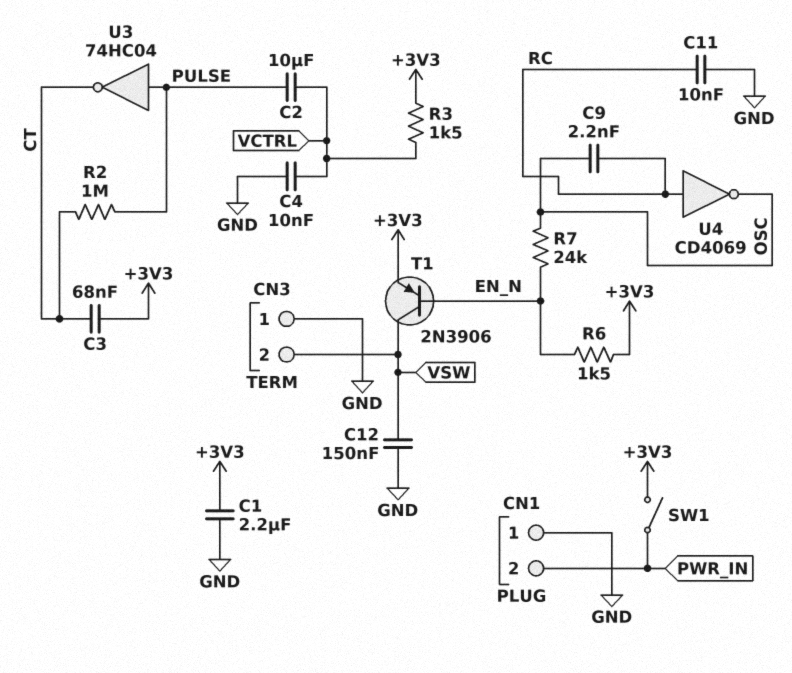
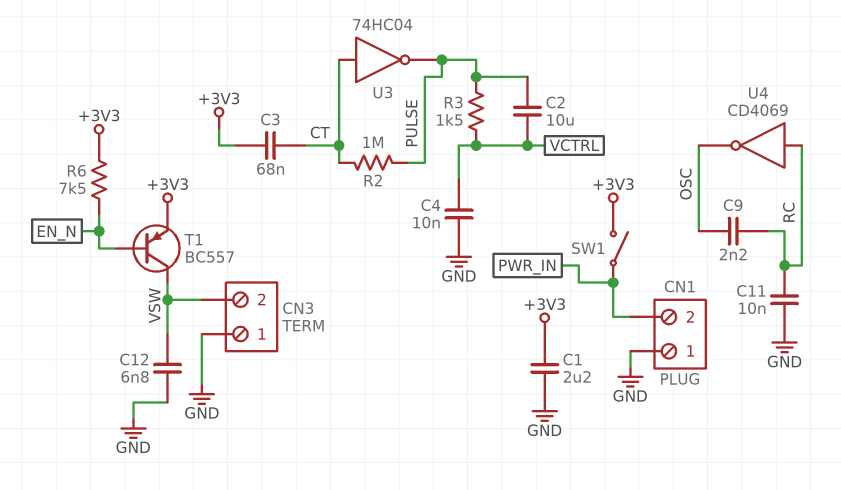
C12: 150nF (GND, VSW) -> 6.8nF (GND, VSW)
R3: 1.5k (+3V3, VCTRL) -> 1.5k (PULSE, VCTRL)
R6: 1.5k (+3V3, EN_N) -> 7.5k (+3V3, EN_N)
R7: 24k (EN_N, OSC) -> none
T1: PNP 2N3906 (B EN_N, C VSW, E +3V3) -> PNP BC557 (B EN_N, C VSW, E +3V3)
U3: NOT 74HC04 (in PULSE, out CT) -> NOT 74HC04 (in CT, out PULSE)

